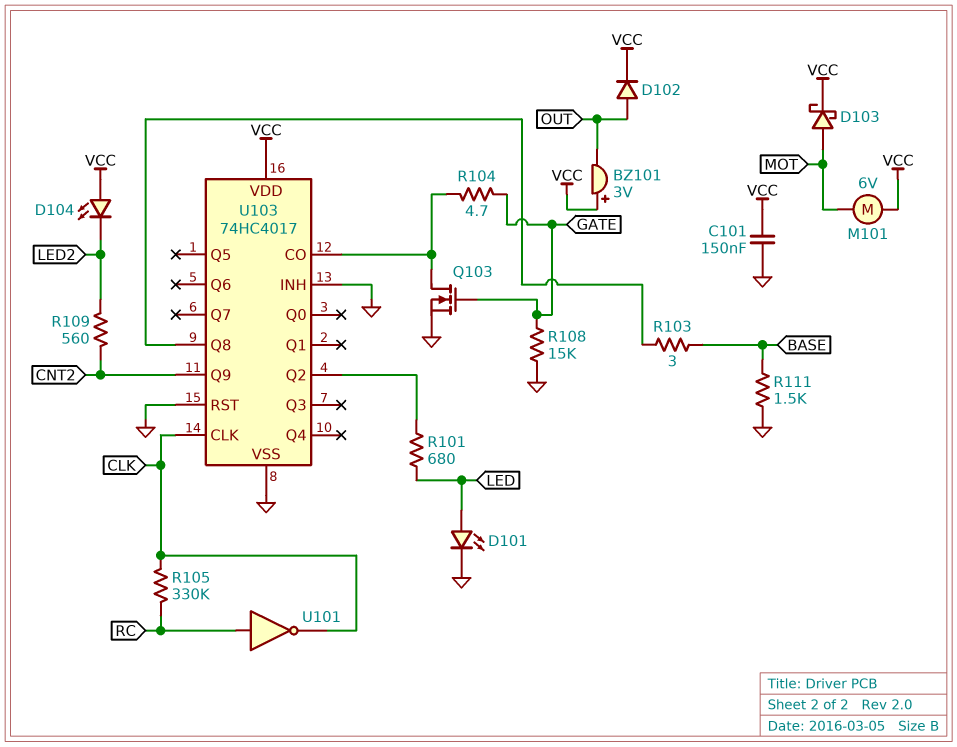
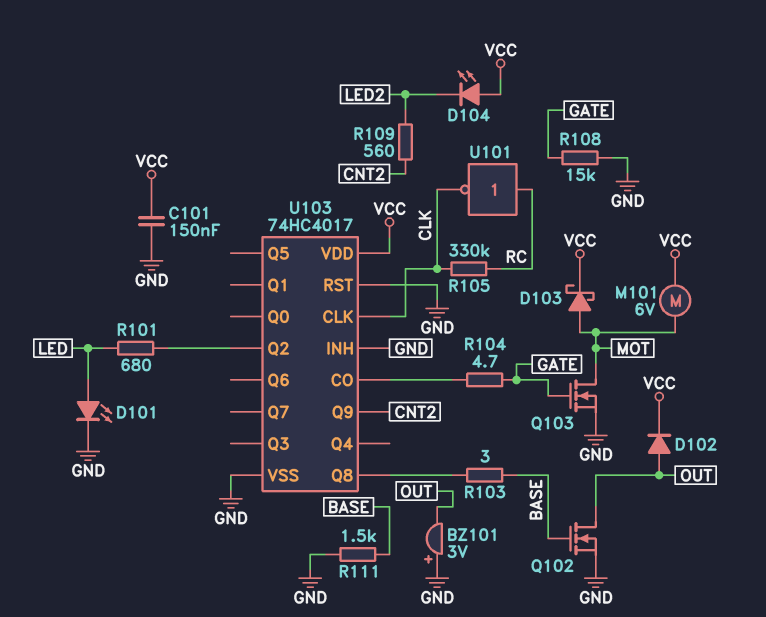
BZ101: buzzer 3V (plus VCC, minus OUT) -> buzzer 3V (plus GND, minus OUT)
Q102: none -> NMOS (G BASE, D OUT, S GND)
Q103: NMOS (G GATE, D U103/CO, S GND) -> NMOS (G GATE, D MOT, S GND)

